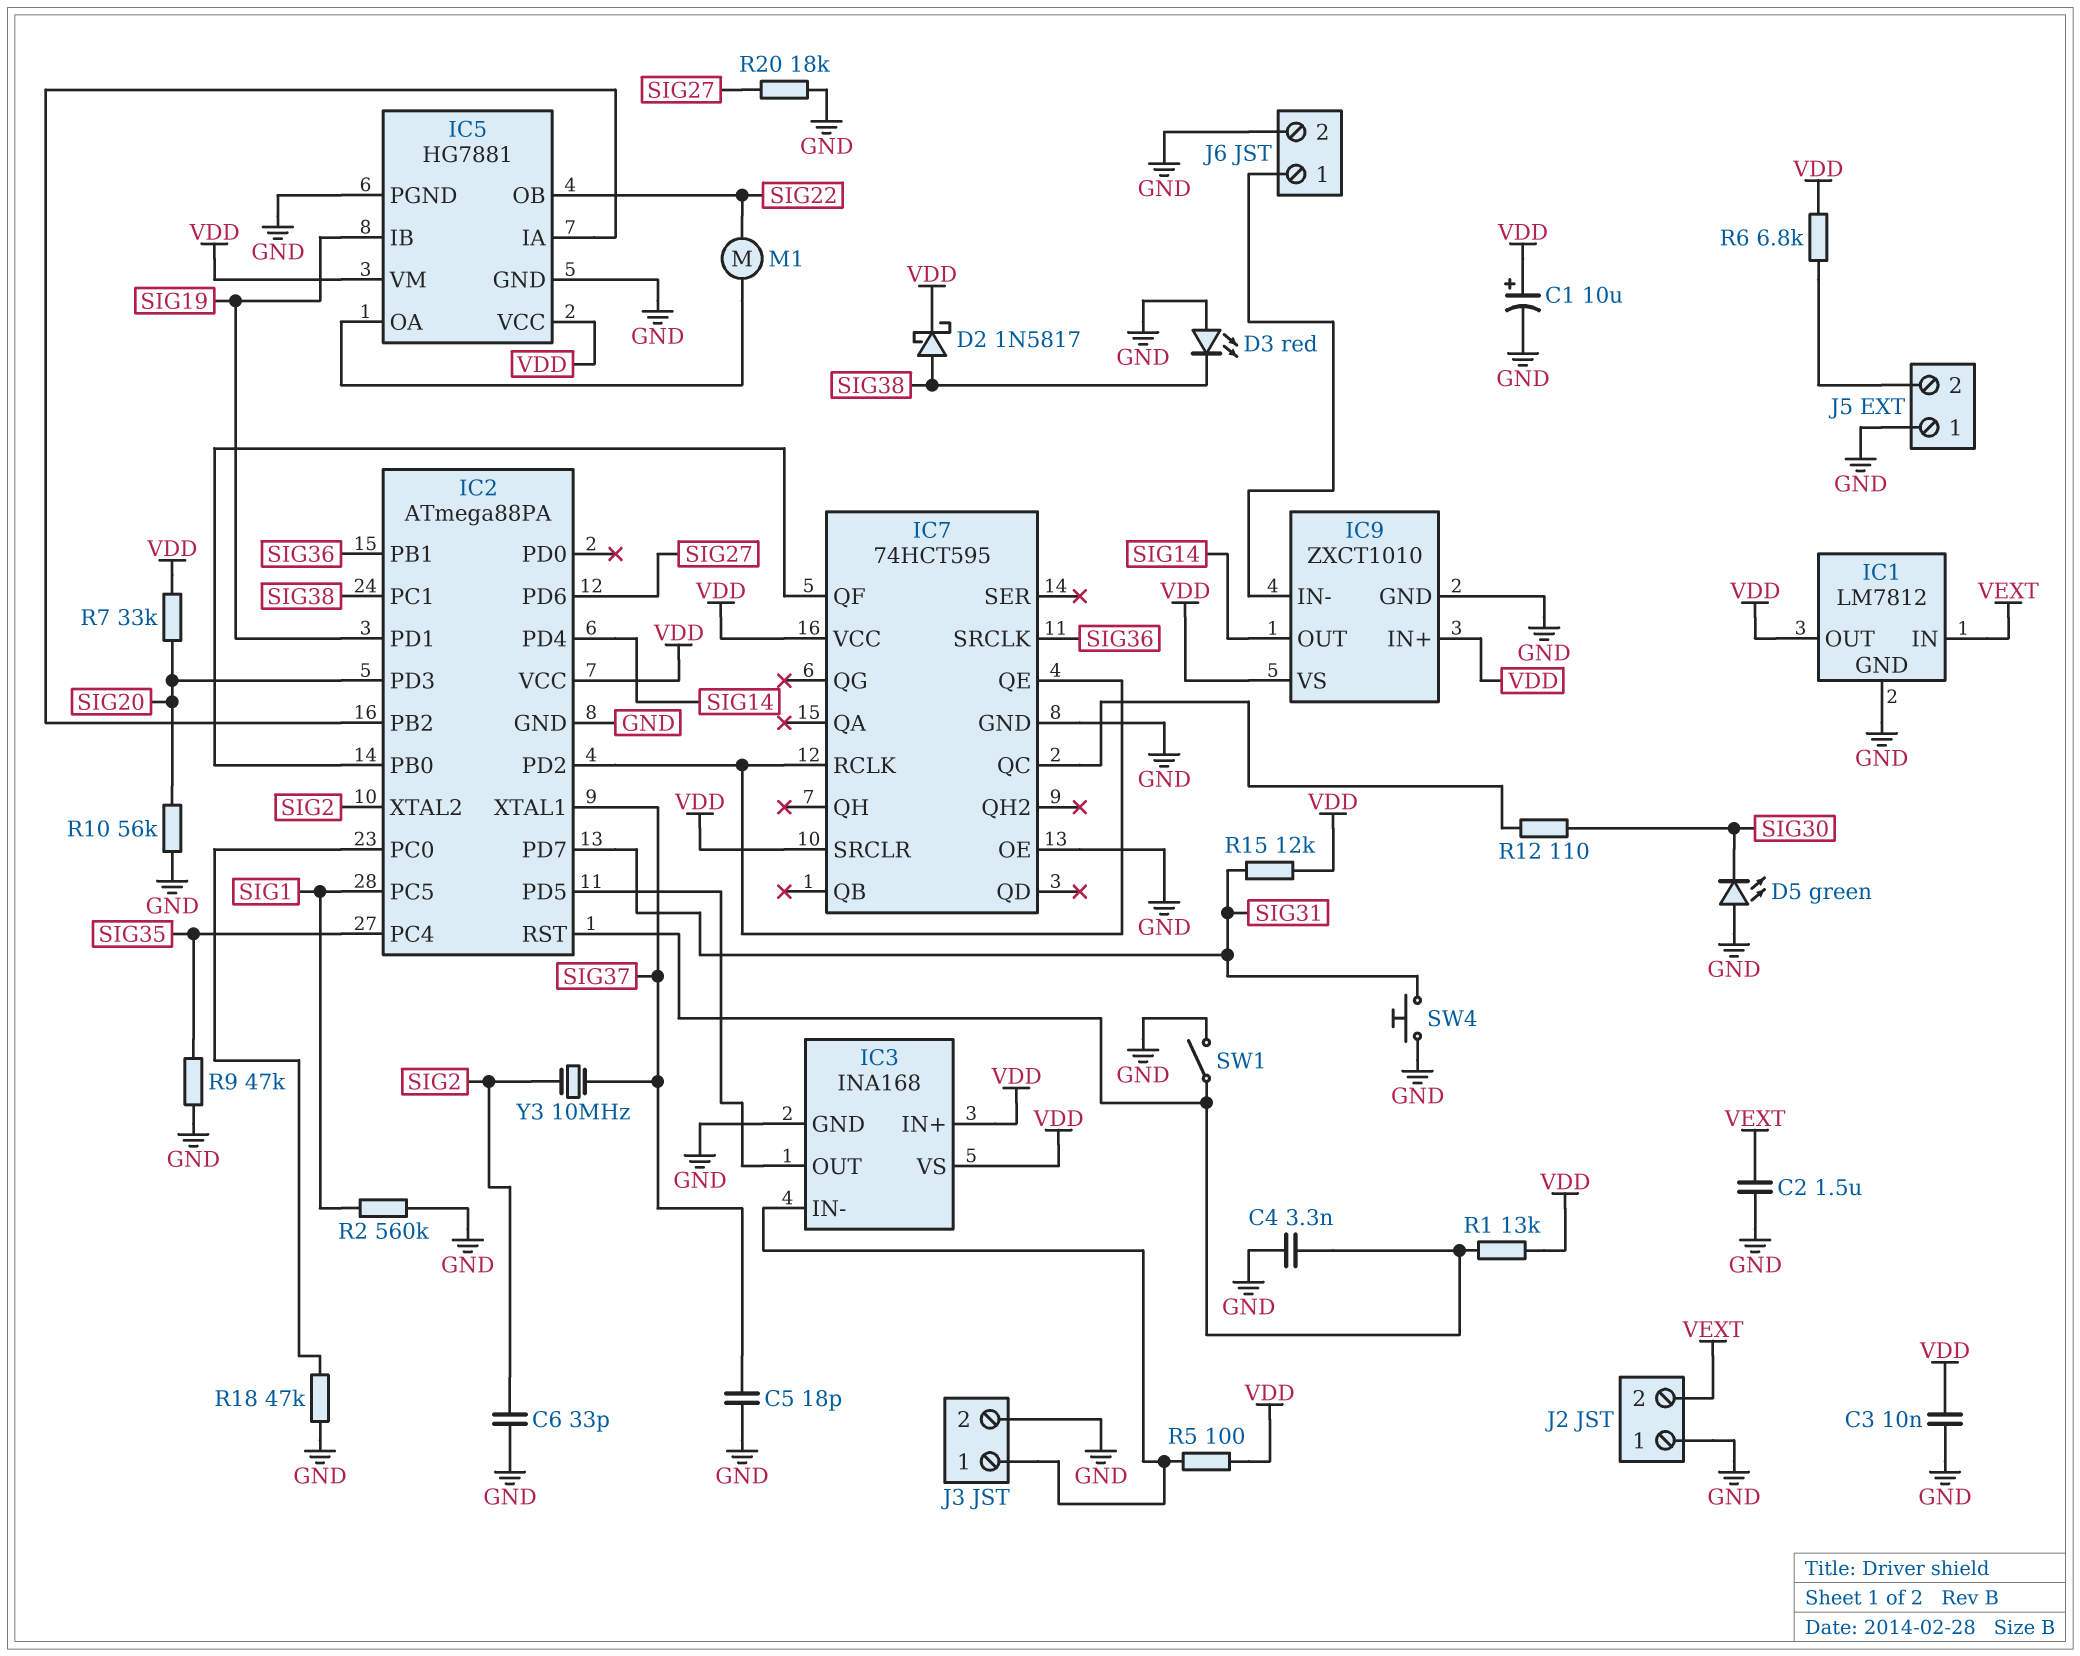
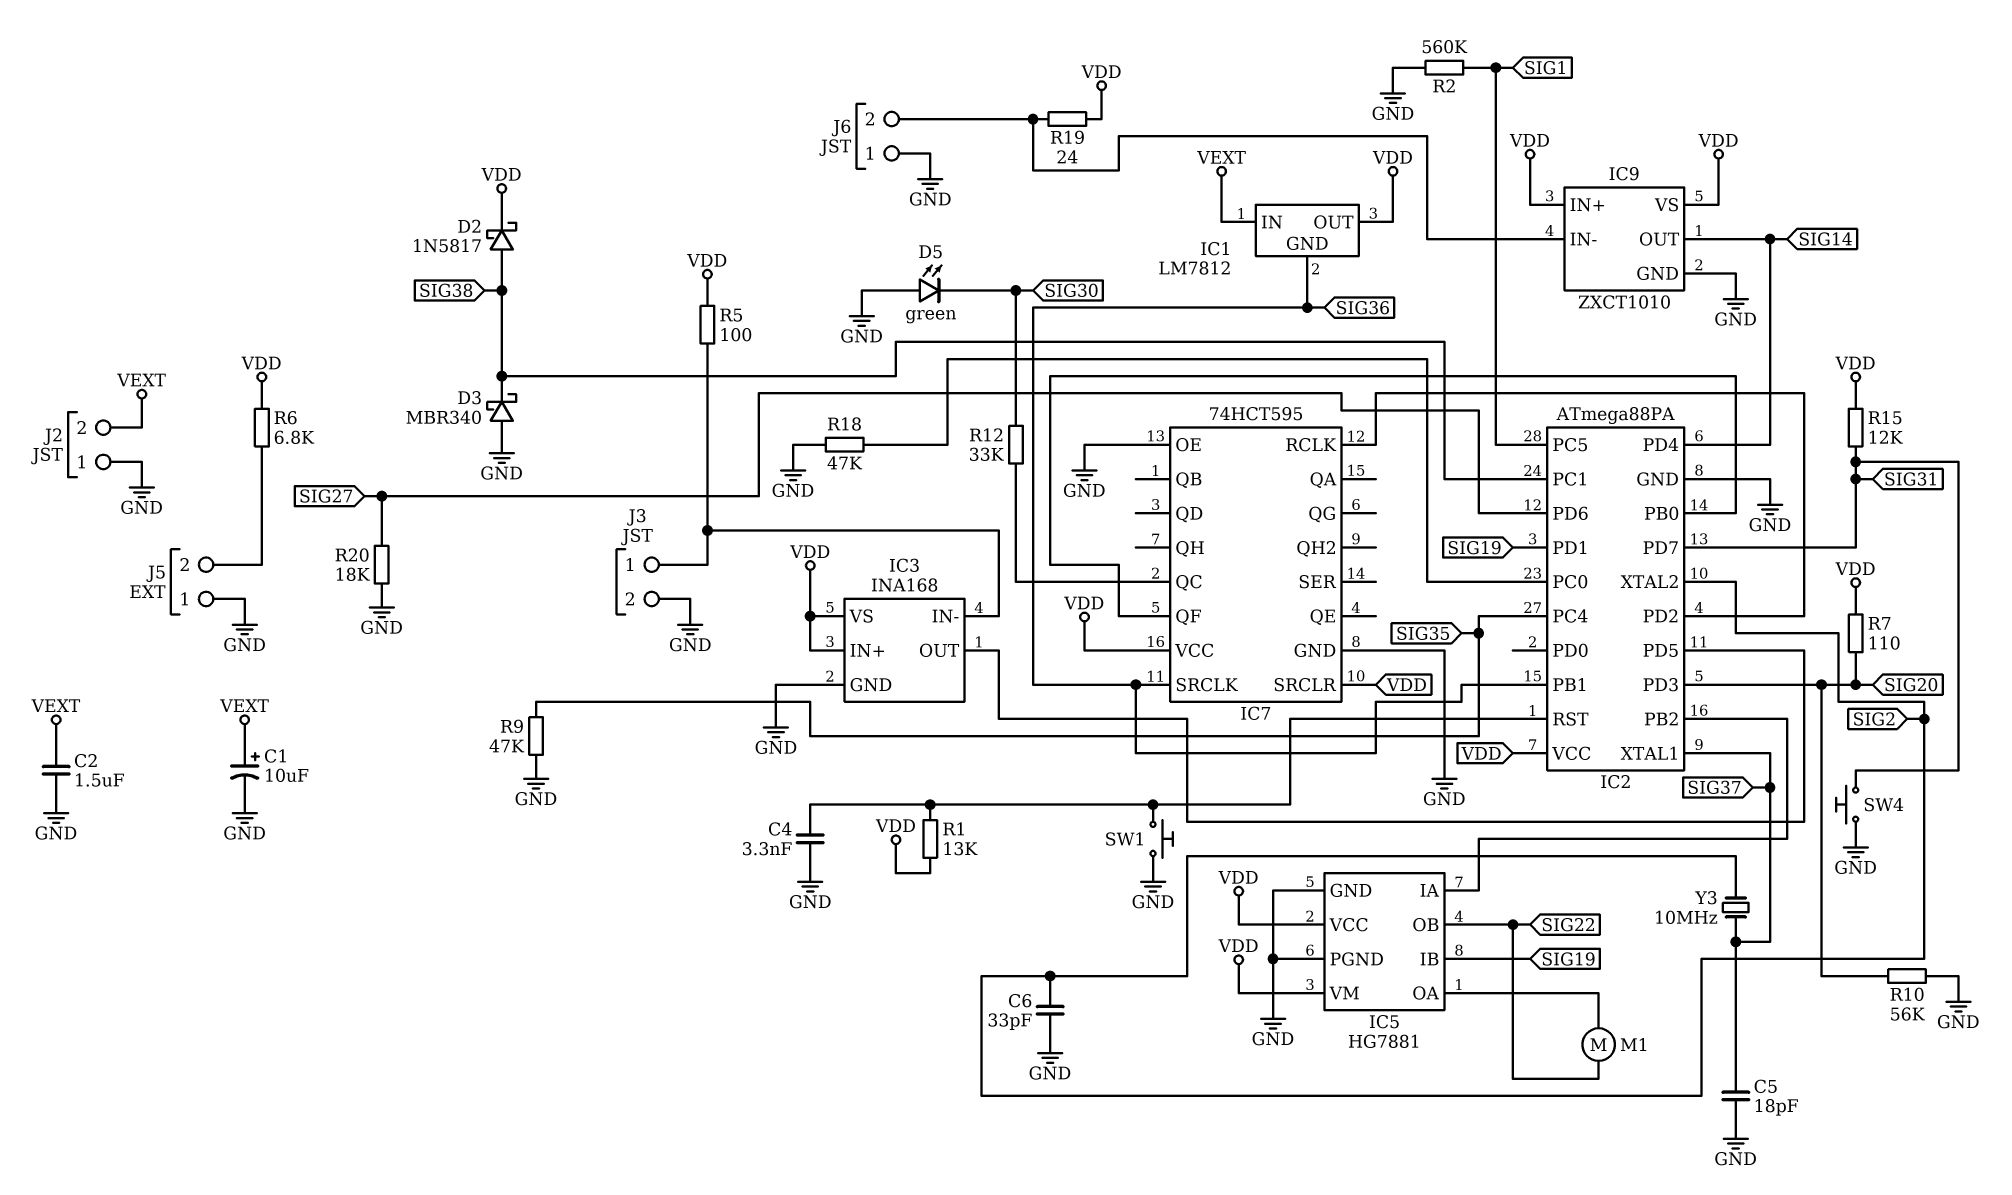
C1: 10uF (plus VDD, minus GND) -> 10uF (plus VEXT, minus GND)
C3: 10nF (GND, VDD) -> none
D3: LED red (A GND, K SIG38) -> schottky MBR340 (A GND, K SIG38)
IC1 pin GND: GND -> SIG36
IC7 pin QE: IC2/PD2 -> none
J6 pin 1: IC9/IN- -> GND
J6 pin 2: GND -> IC9/IN-
R7: 33k (SIG20, VDD) -> 110 (SIG20, VDD)
R12: 110 (IC7/QC, SIG30) -> 33k (IC7/QC, SIG30)
R19: none -> 24 (IC9/IN-, VDD)
SW1: switch (GND, IC2/RST) -> button (GND, IC2/RST)

